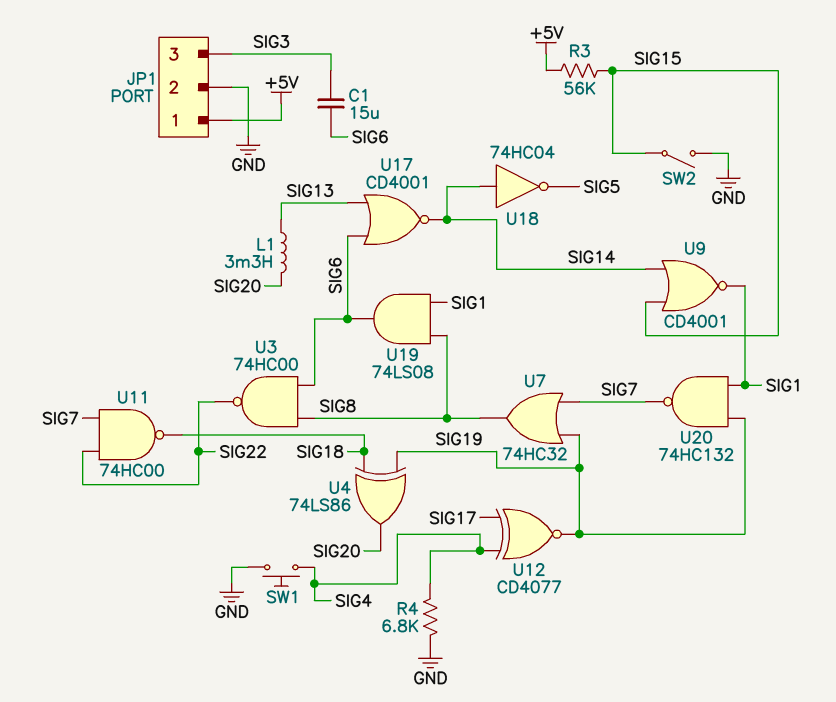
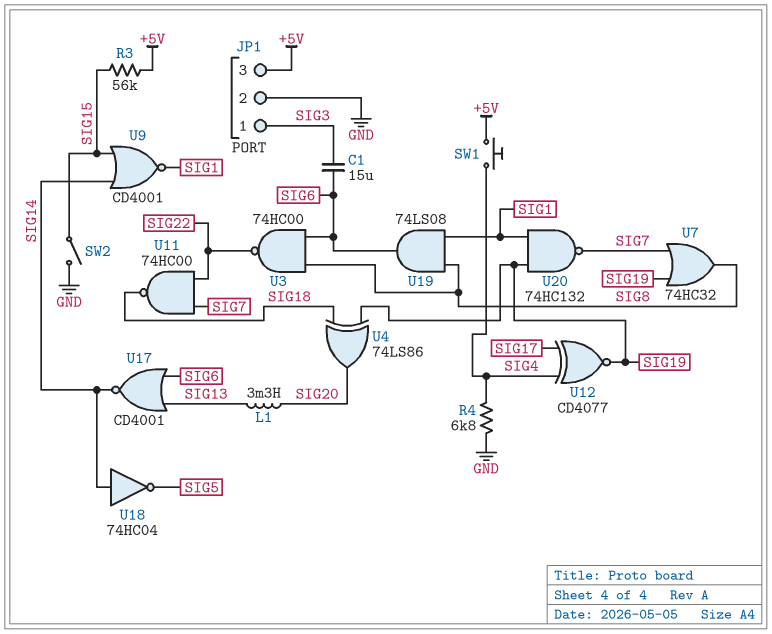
JP1 pin 1: +5V -> SIG3
JP1 pin 3: SIG3 -> +5V
SW1: button (GND, SIG4) -> button (+5V, SIG4)

